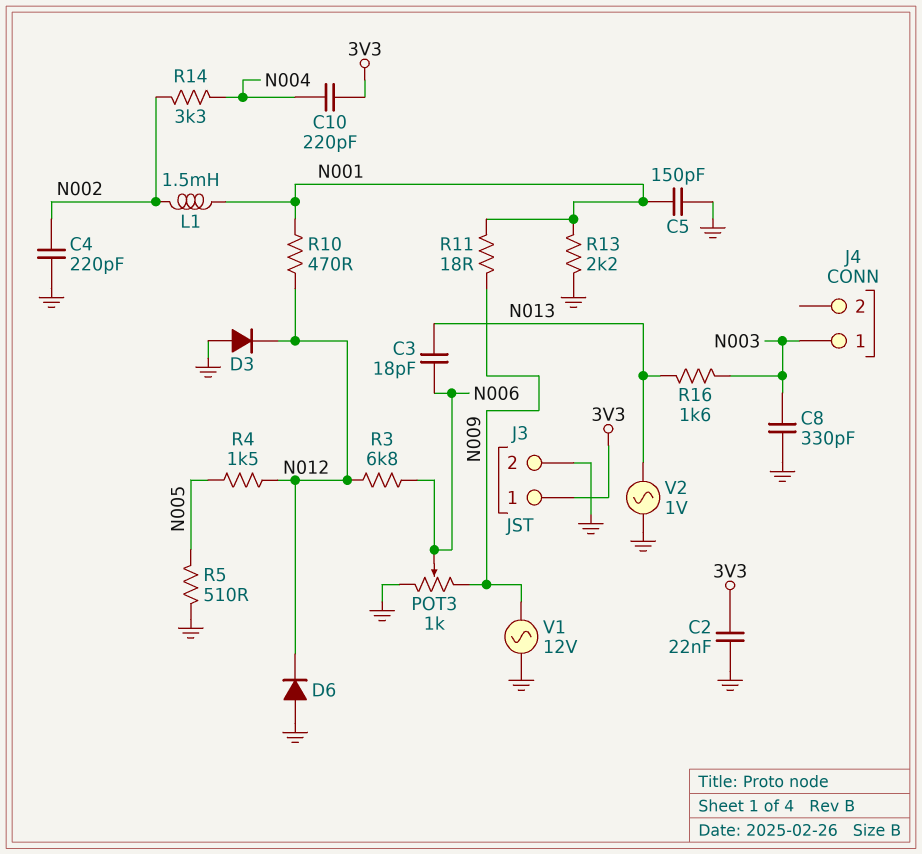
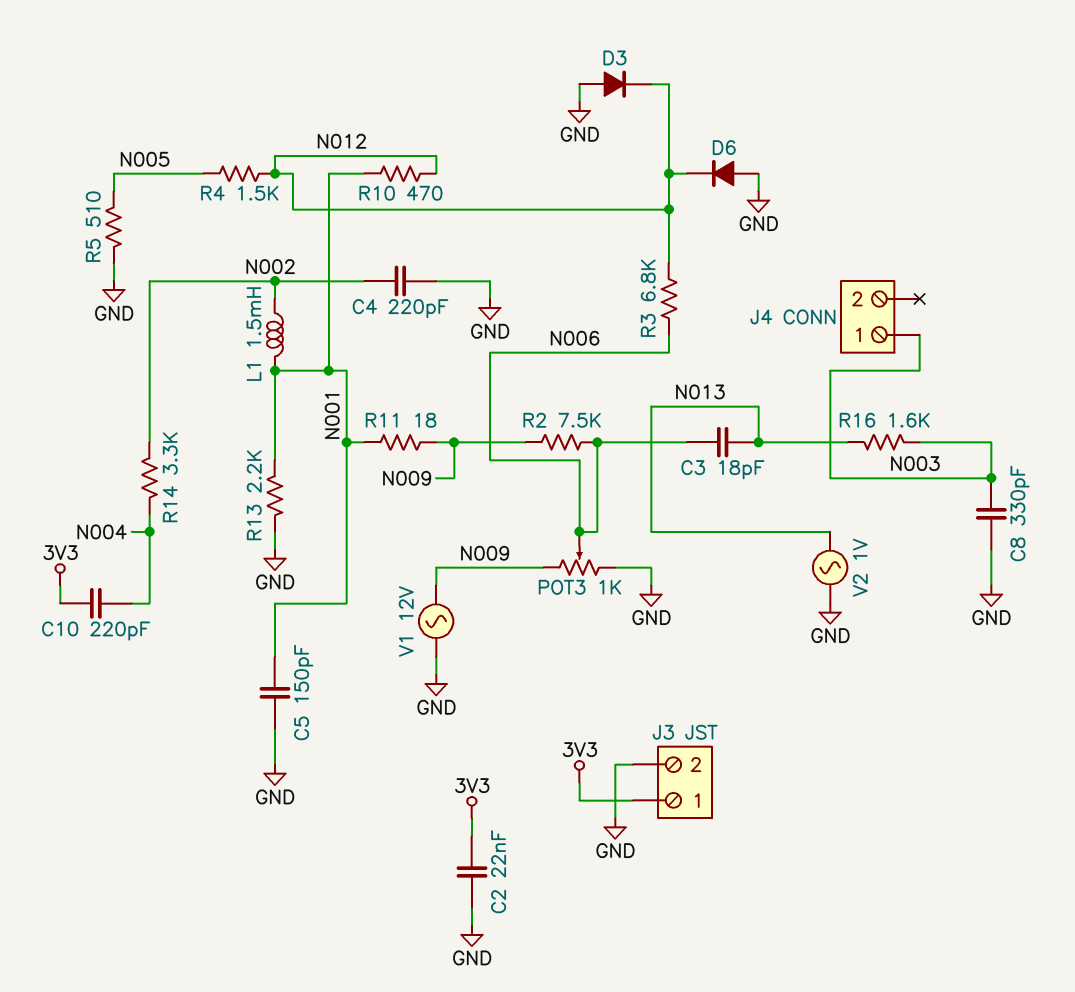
R2: none -> 7.5k (N006, N009)

